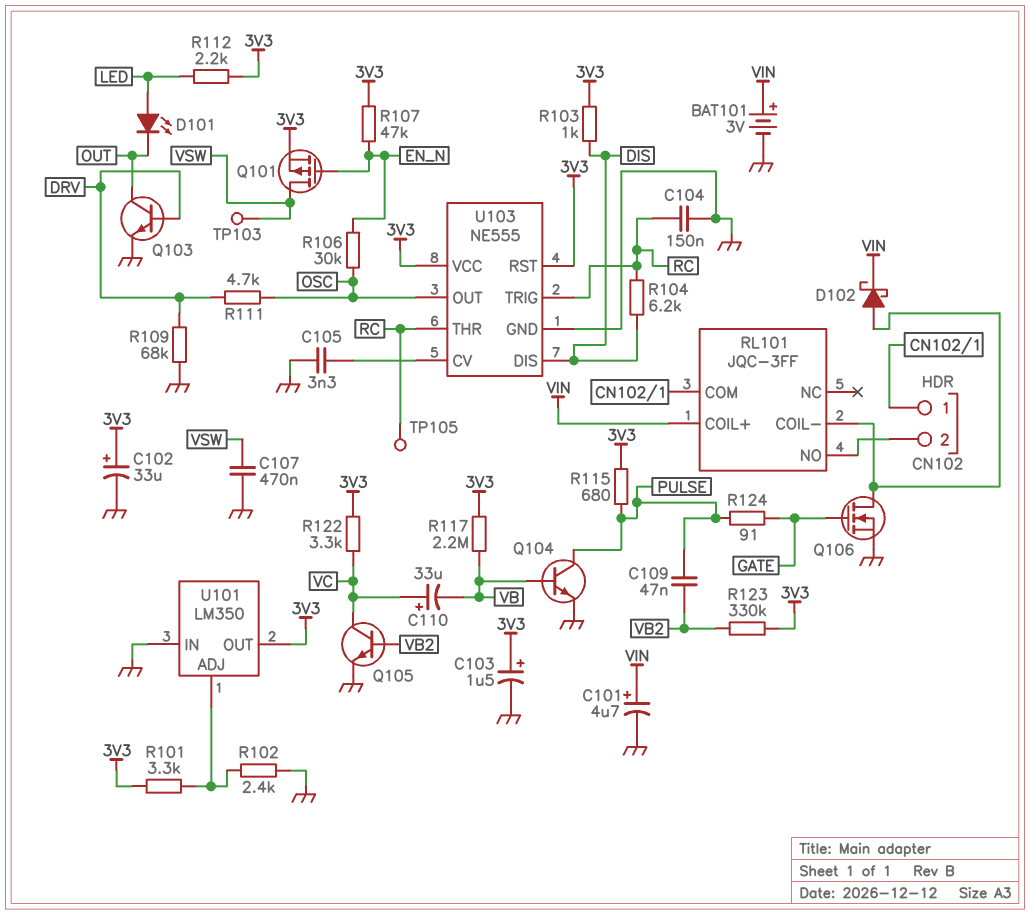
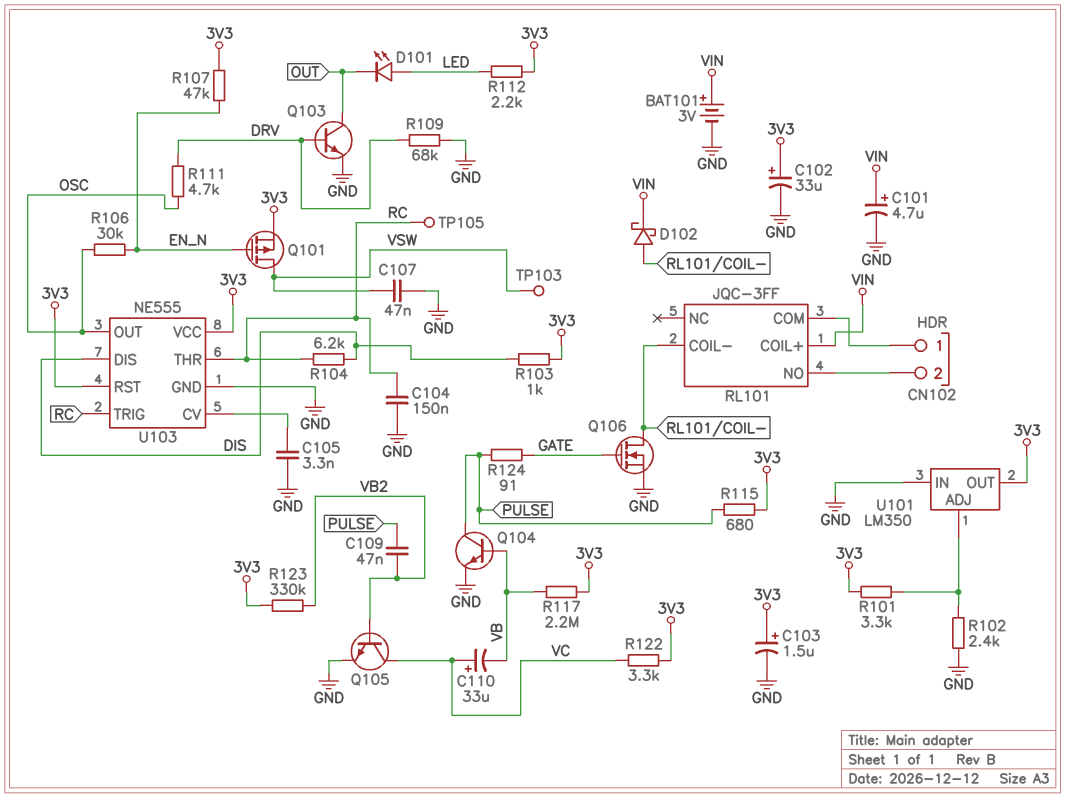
C107: 470nF (GND, VSW) -> 47nF (GND, VSW)

